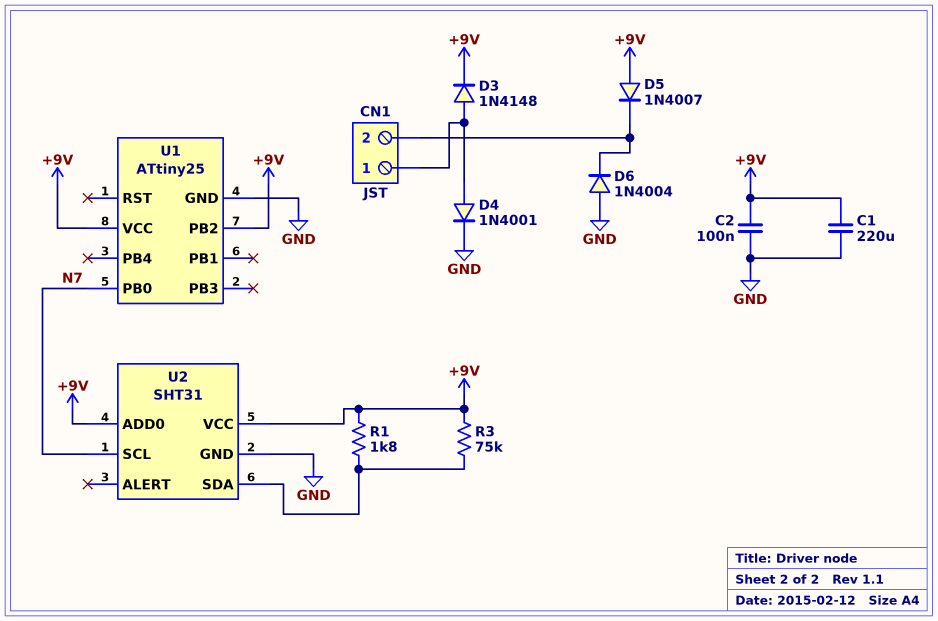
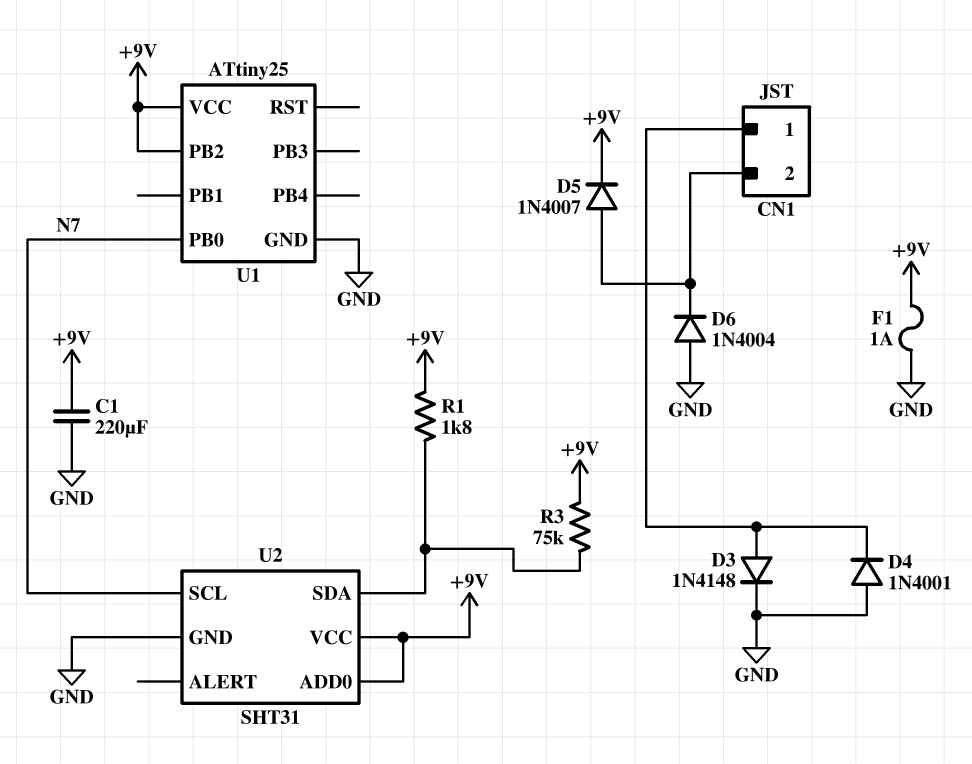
C2: 100nF (+9V, GND) -> none
D3: diode 1N4148 (A CN1/1, K +9V) -> diode 1N4148 (A CN1/1, K GND)
D4: diode 1N4001 (A CN1/1, K GND) -> diode 1N4001 (A GND, K CN1/1)
D5: diode 1N4007 (A +9V, K CN1/2) -> diode 1N4007 (A CN1/2, K +9V)
F1: none -> 1A (+9V, GND)

